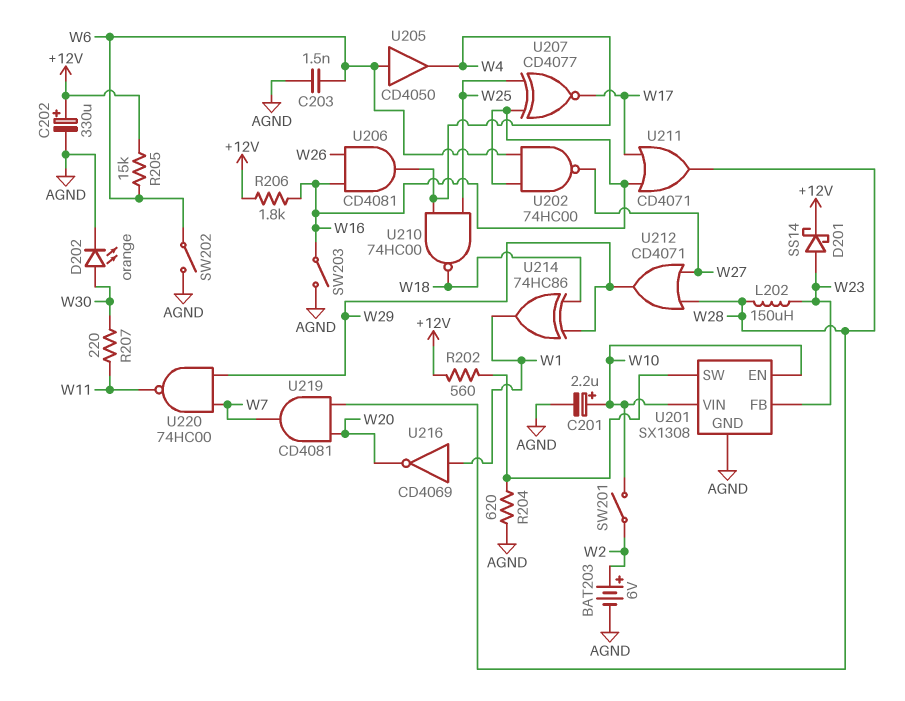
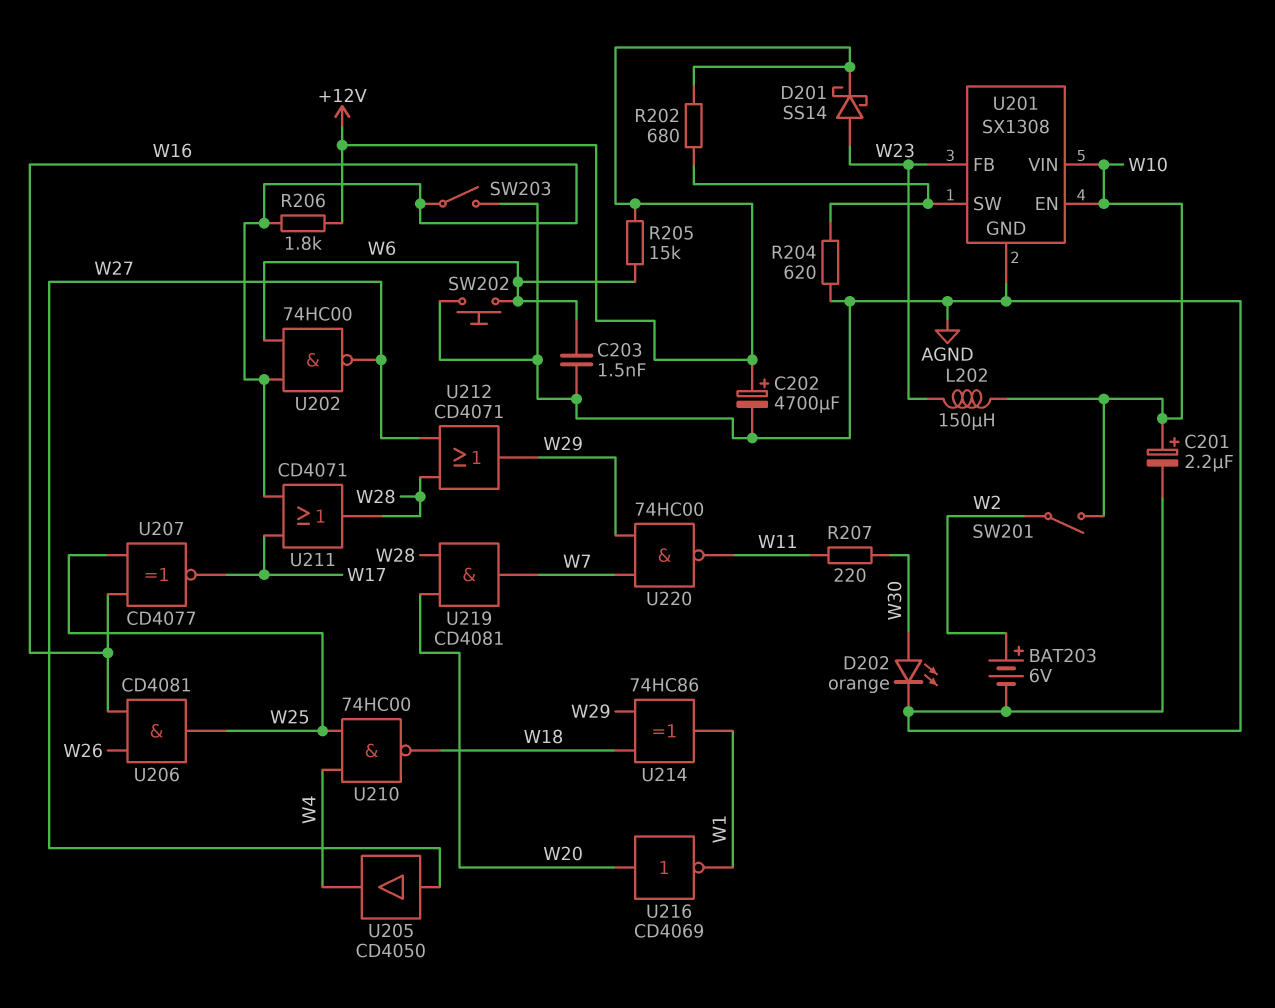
C202: 330uF (plus +12V, minus AGND) -> 4700uF (plus +12V, minus AGND)
L202: 150uH (W23, W28) -> 150uH (W10, W23)
R202: 560 (+12V, U201/SW) -> 680 (+12V, U201/SW)
SW202: switch (AGND, W6) -> button (AGND, W6)
U205: buffer CD4050 (in W6, out W4) -> buffer CD4050 (in W27, out W4)
U206: AND CD4081 (in W16, in W26, out W4) -> AND CD4081 (in W16, in W26, out W25)
U216: NOT CD4069 (in W1, out W20) -> NOT CD4069 (in W20, out W1)

